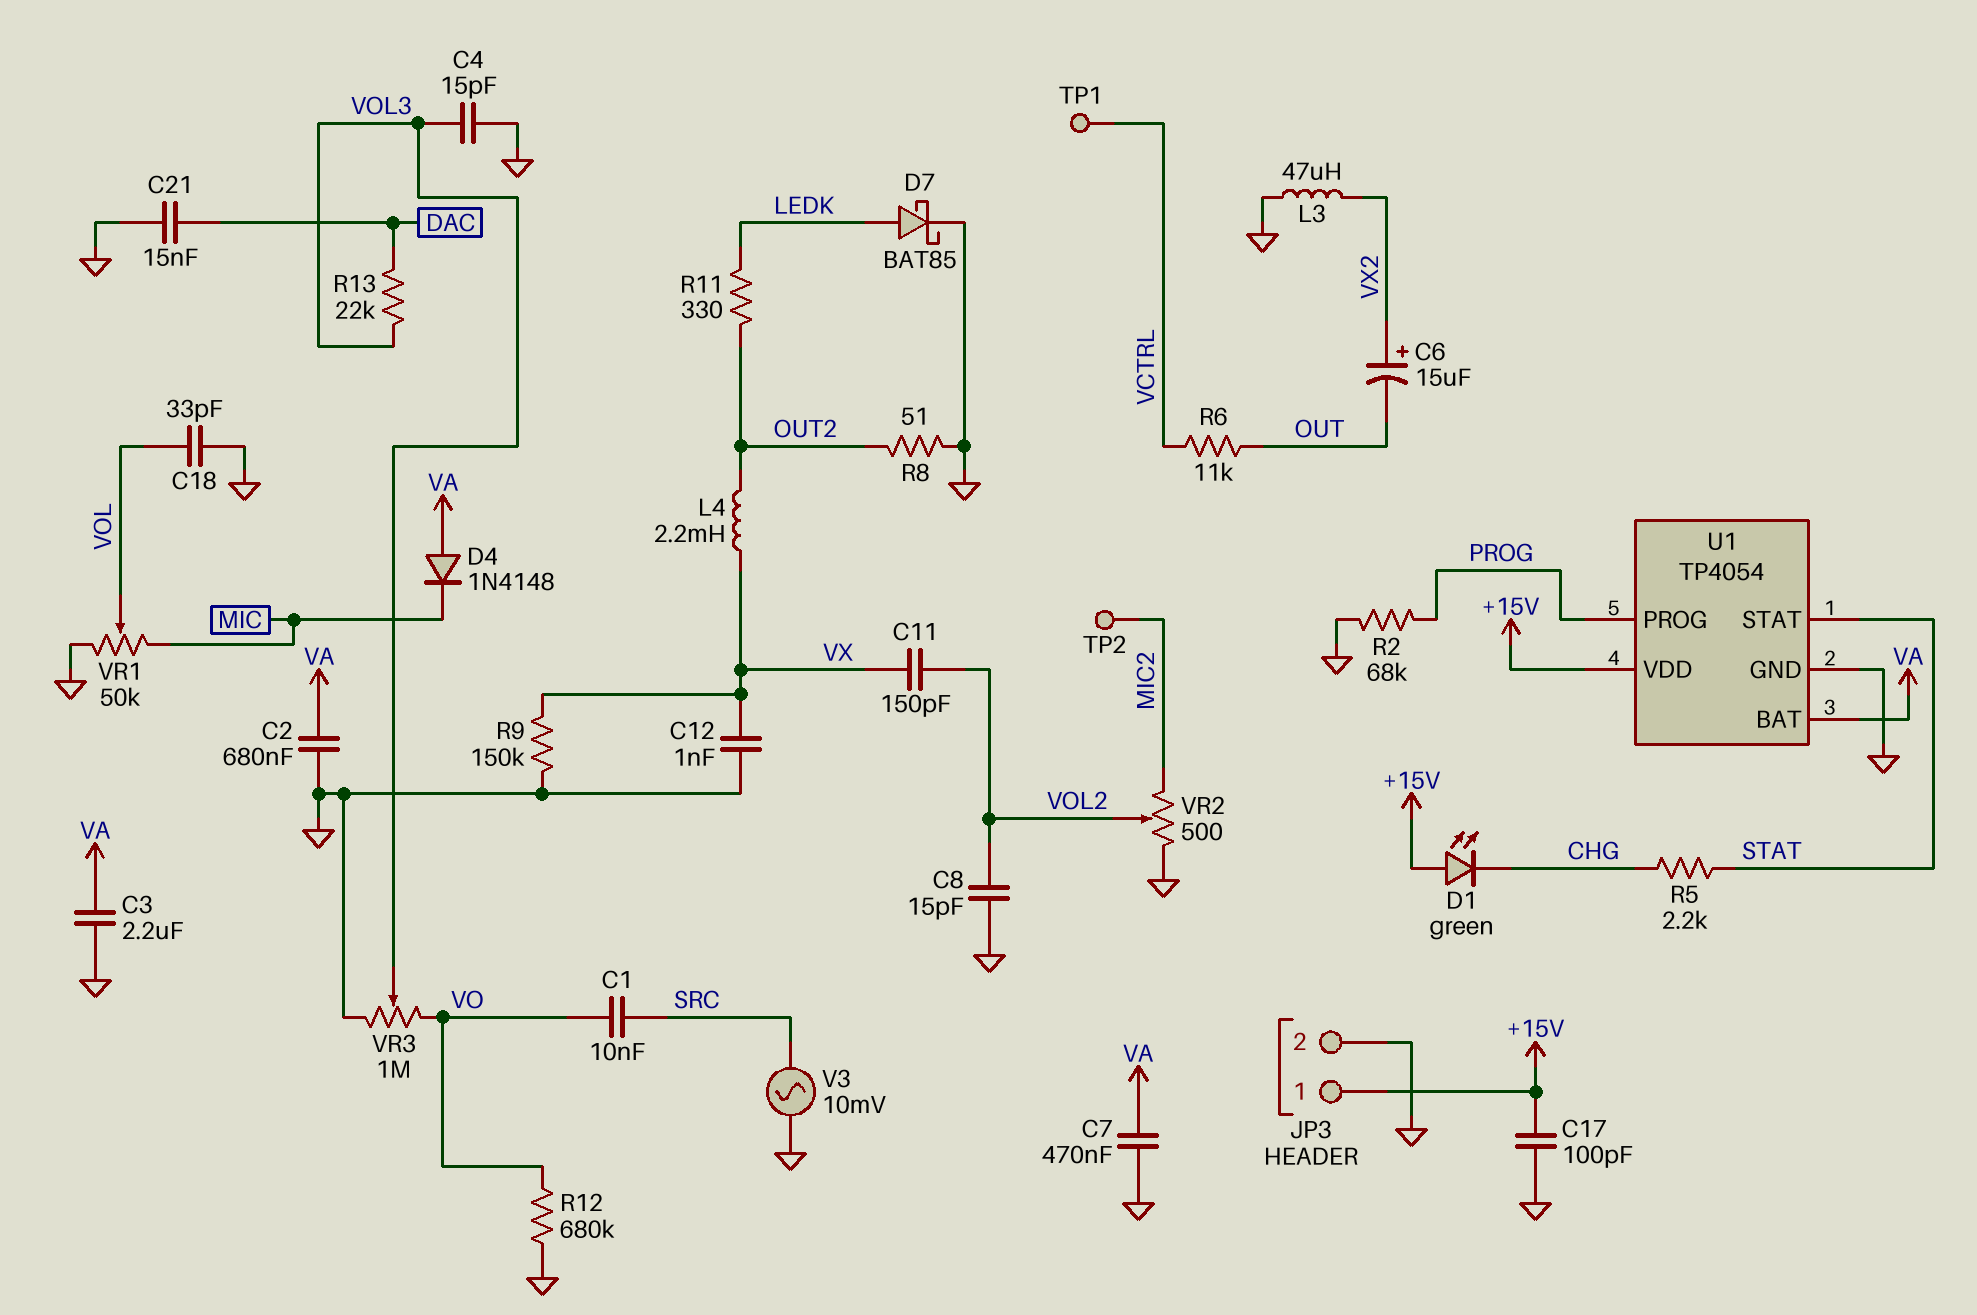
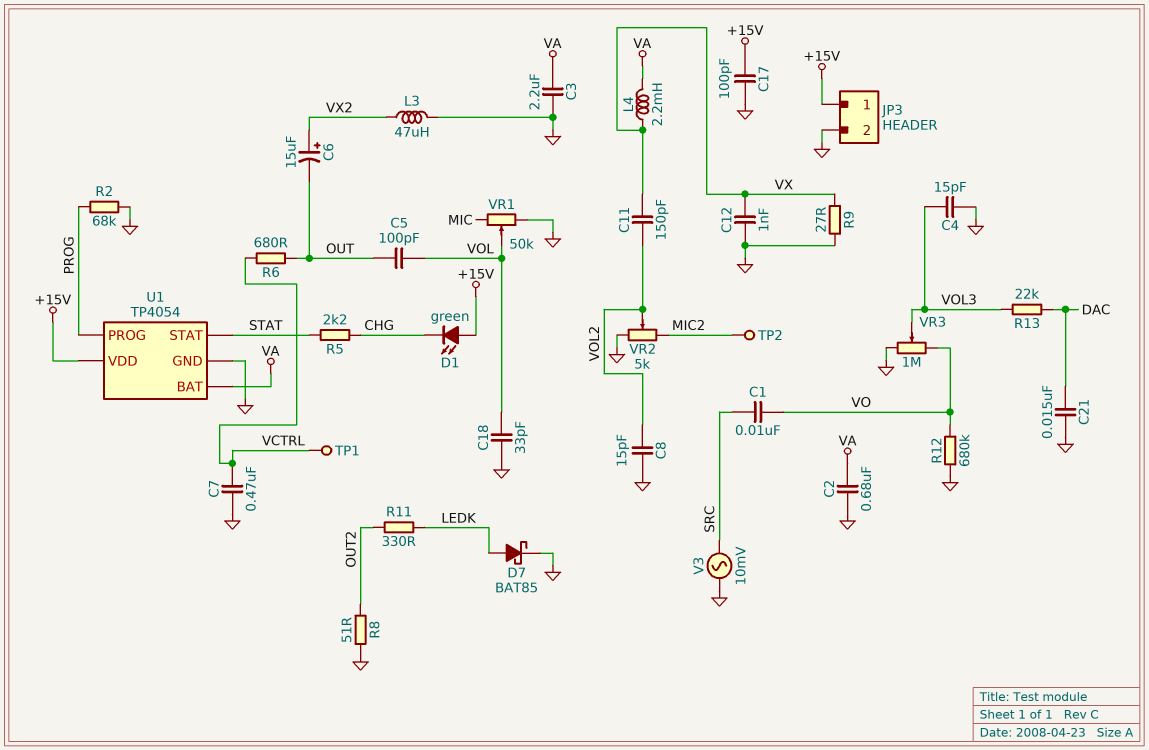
C5: none -> 100pF (OUT, VOL)
C7: 470nF (GND, VA) -> 470nF (GND, VCTRL)
D4: diode 1N4148 (A VA, K MIC) -> none
L4: 2.2mH (OUT2, VX) -> 2.2mH (VA, VX)
R6: 11k (OUT, VCTRL) -> 680 (OUT, VCTRL)
R9: 150k (GND, VX) -> 27 (GND, VX)
VR2: 500 (GND, MIC2, wiper VOL2) -> 5k (GND, MIC2, wiper VOL2)

